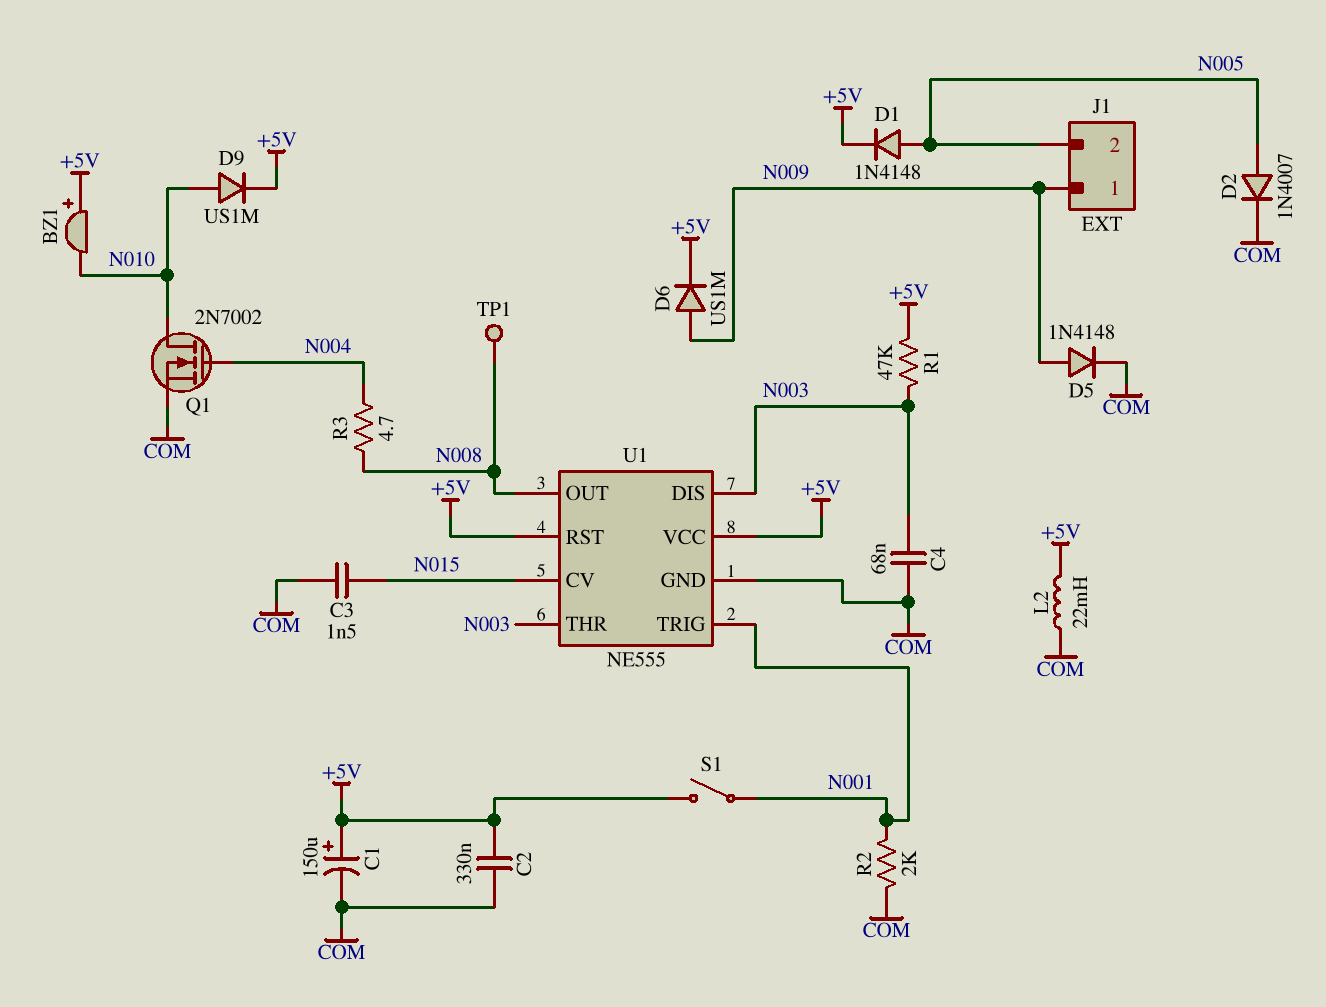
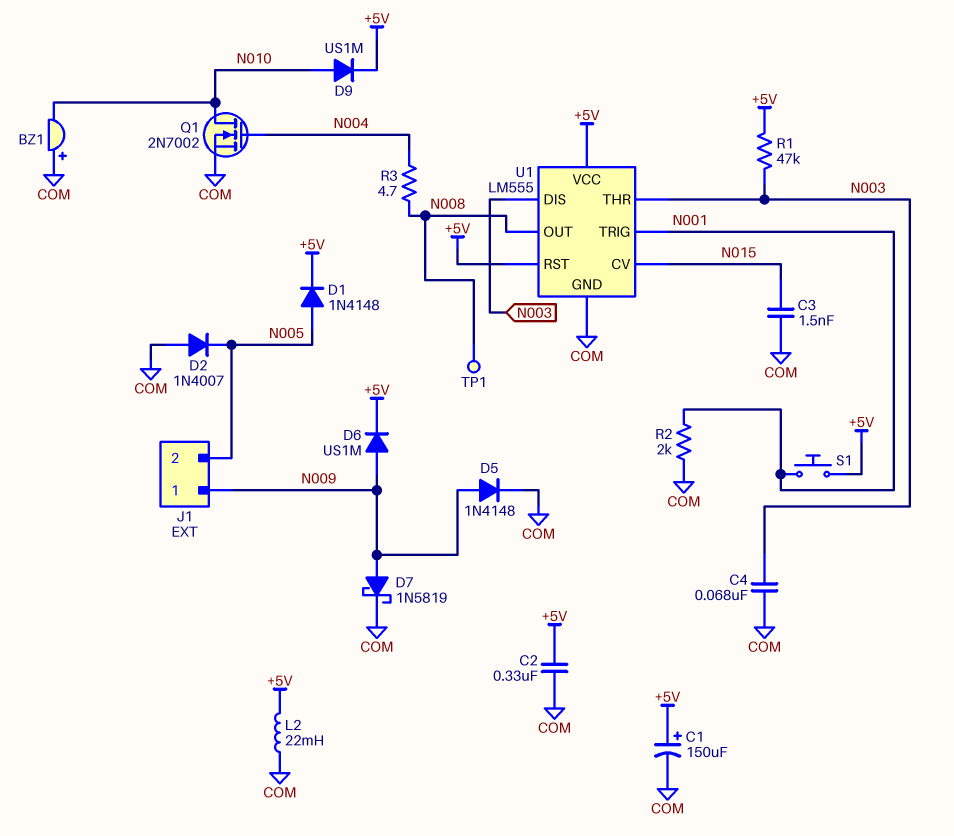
BZ1: buzzer (plus +5V, minus N010) -> buzzer (plus COM, minus N010)
D2: diode 1N4007 (A N005, K COM) -> diode 1N4007 (A COM, K N005)
D7: none -> schottky 1N5819 (A N009, K COM)
S1: switch (+5V, N001) -> button (+5V, N001)
U1: NE555 -> LM555

